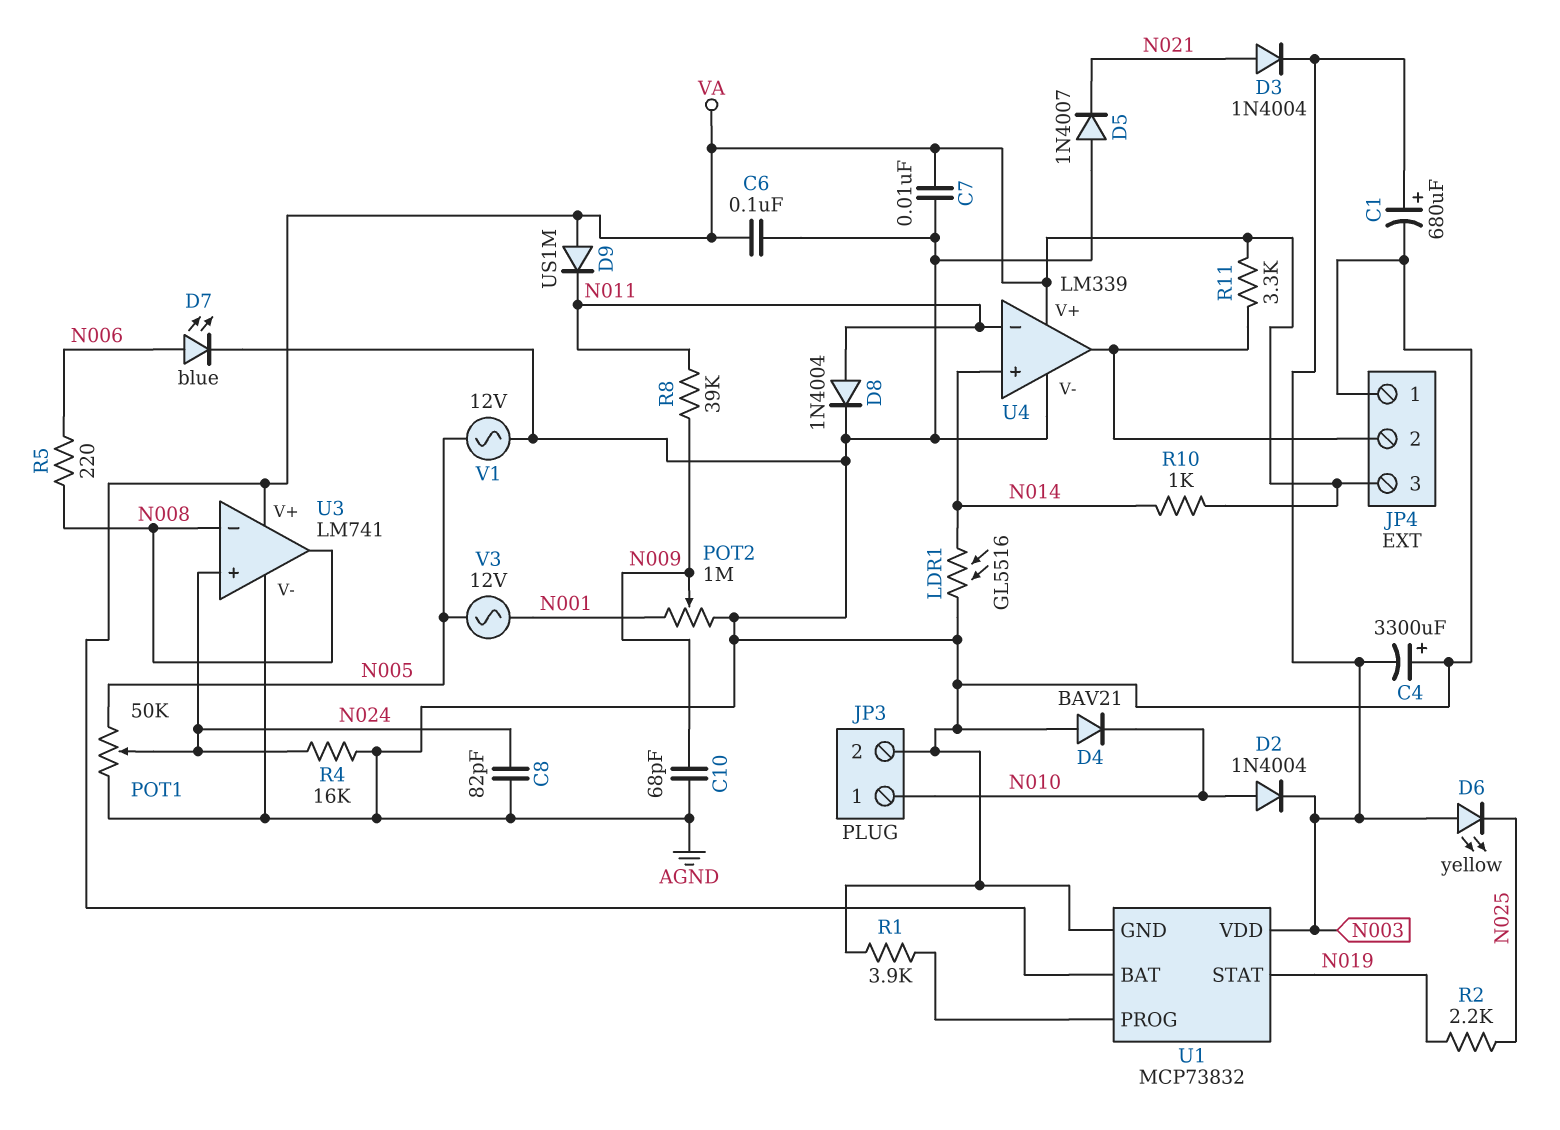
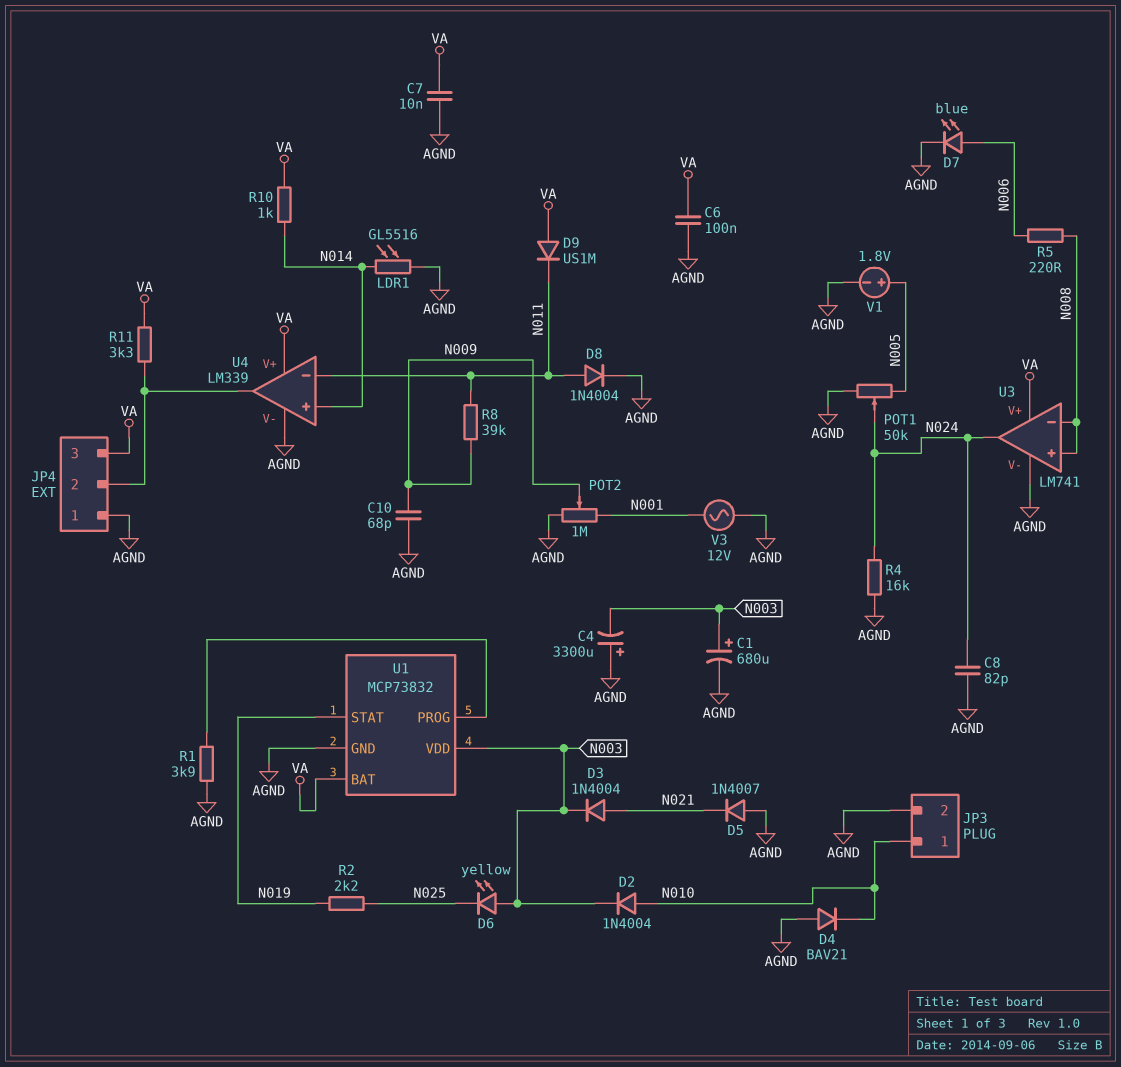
U3 pin in+: N024 -> N008
U3 pin out: N008 -> N024
V1: AC 12V (AGND, N005) -> 1.8V (plus N005, minus AGND)
V3: AC 12V (N001, N005) -> AC 12V (AGND, N001)

